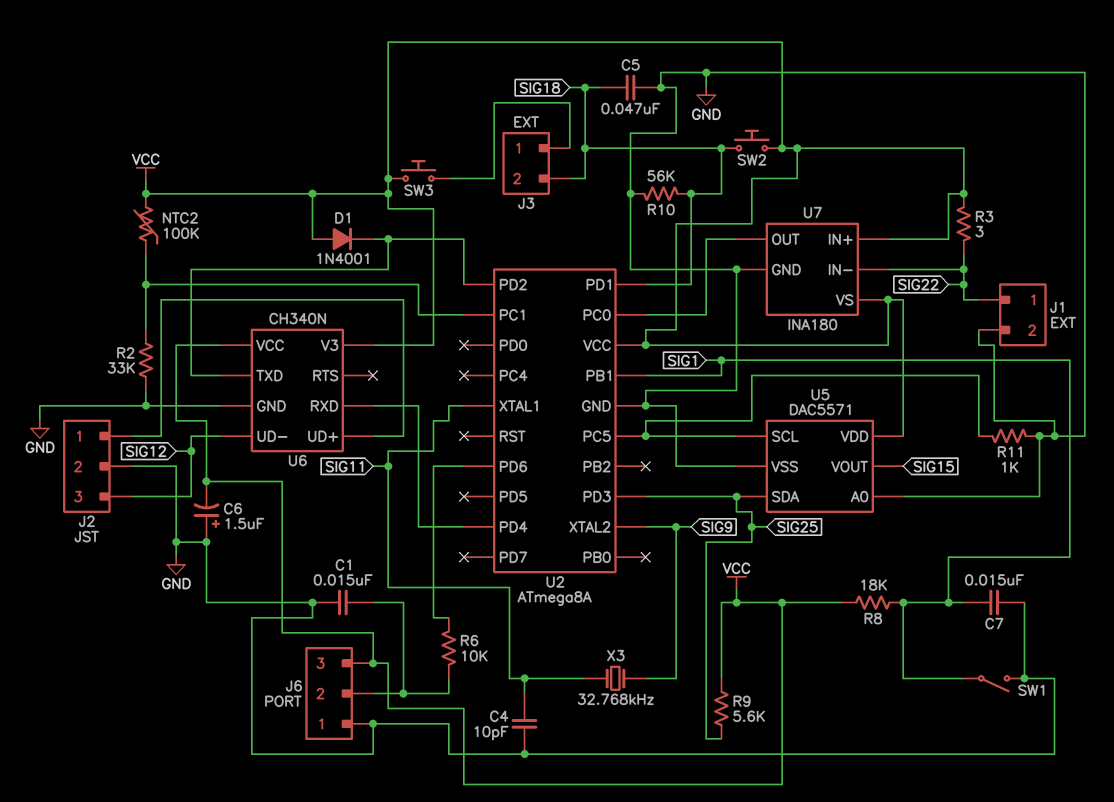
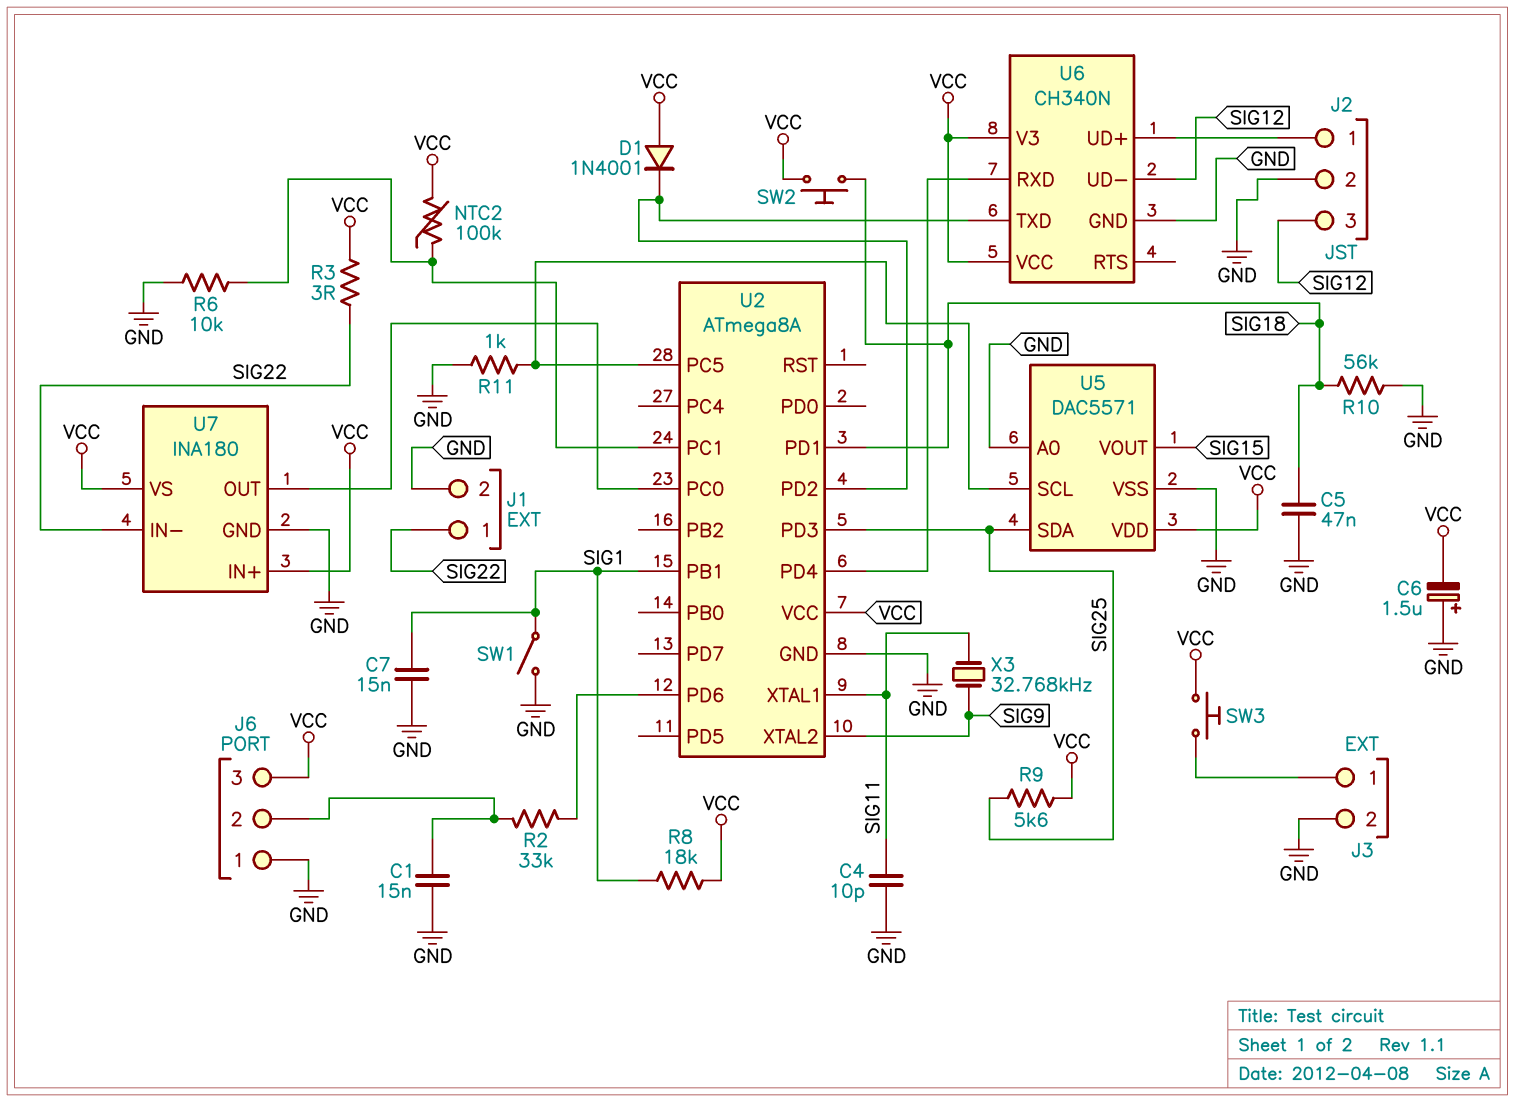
J3 pin 2: SIG18 -> GND
R2: 33k (GND, U2/PC1) -> 33k (J6/2, U2/PD6)
R6: 10k (J6/2, U2/PD6) -> 10k (GND, U2/PC1)

